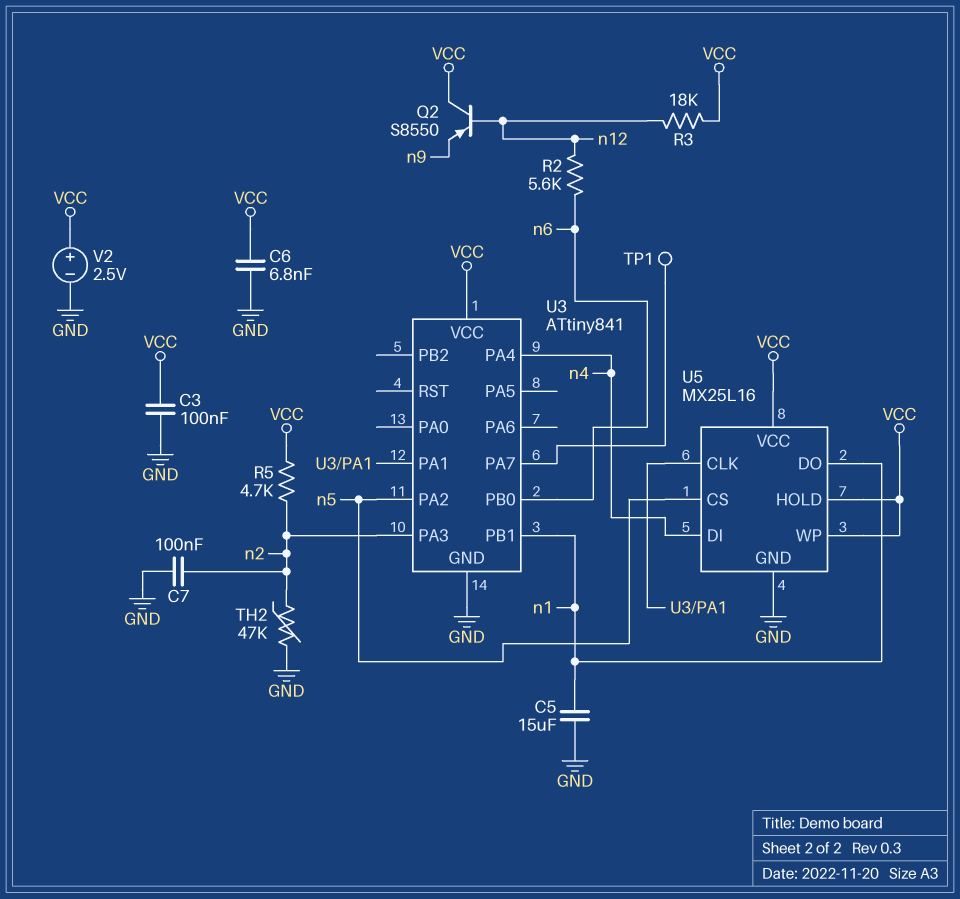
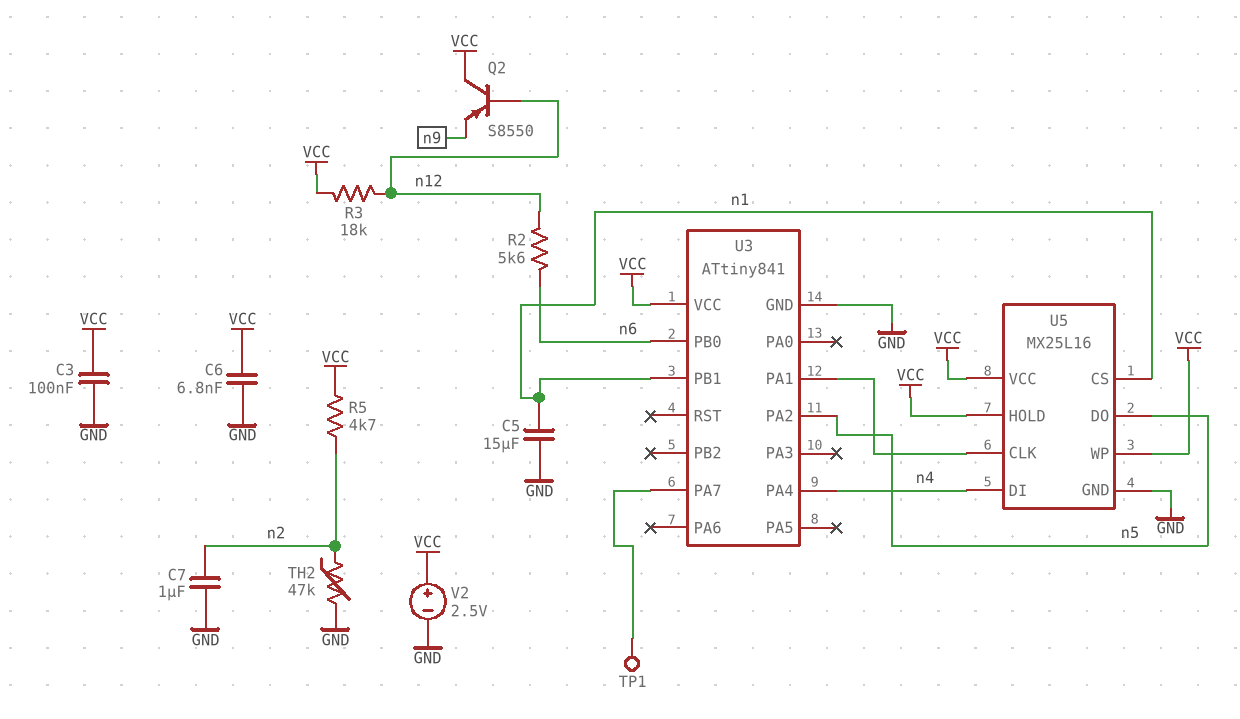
C7: 100nF (GND, n2) -> 1uF (GND, n2)
U3 pin PA3: n2 -> none
U5 pin CS: n5 -> n1
U5 pin DO: n1 -> n5

